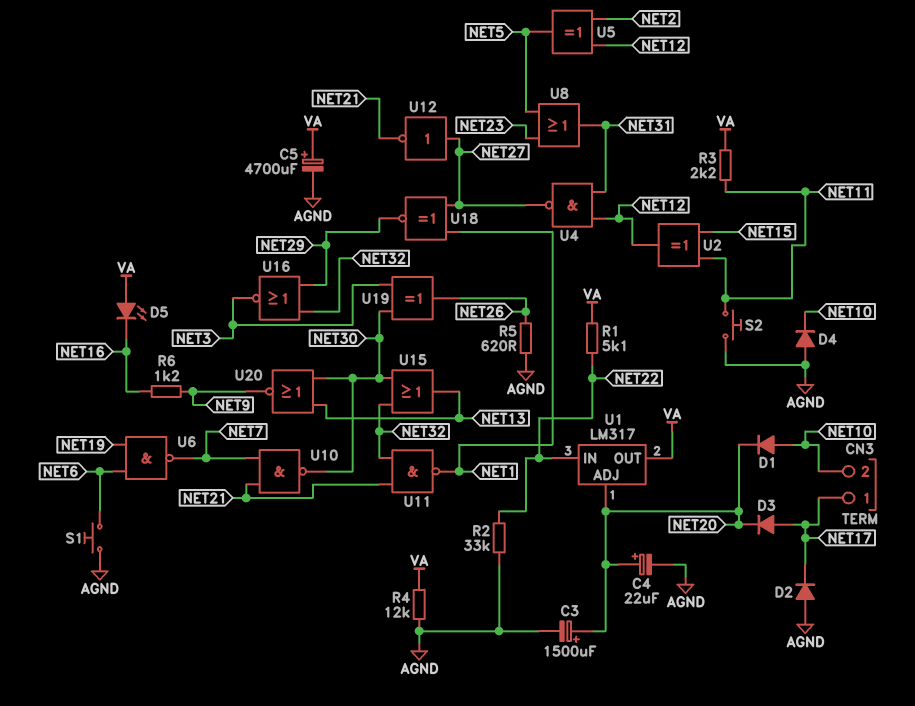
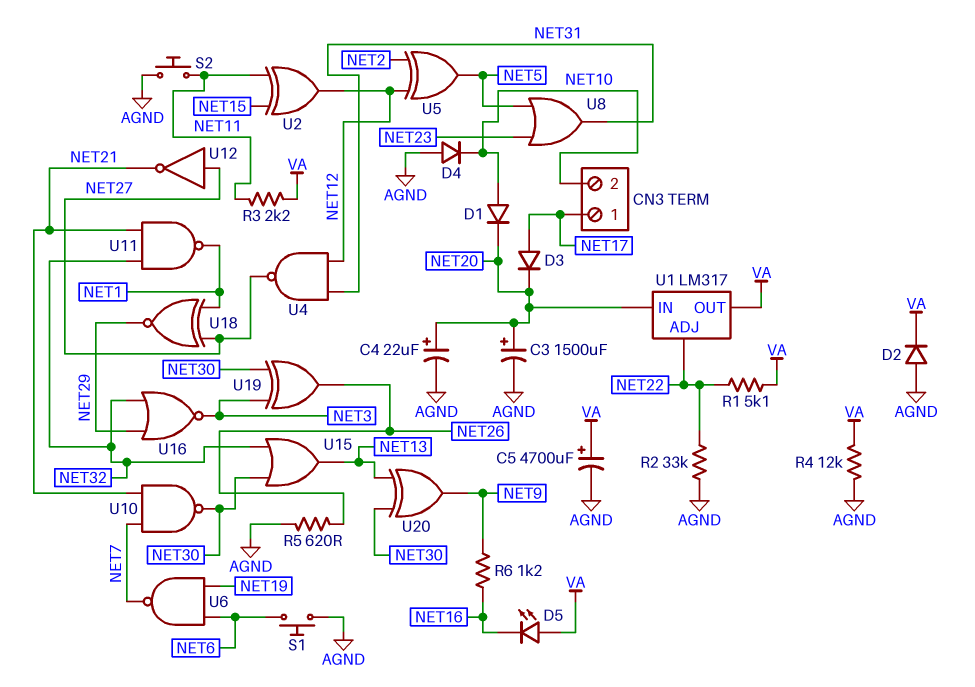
D2: diode (A AGND, K NET17) -> diode (A AGND, K VA)
U1 pin ADJ: NET20 -> NET22
U1 pin IN: NET22 -> NET20
U20: NOR (in NET13, in NET30, out NET9) -> XOR (in NET13, in NET30, out NET9)

